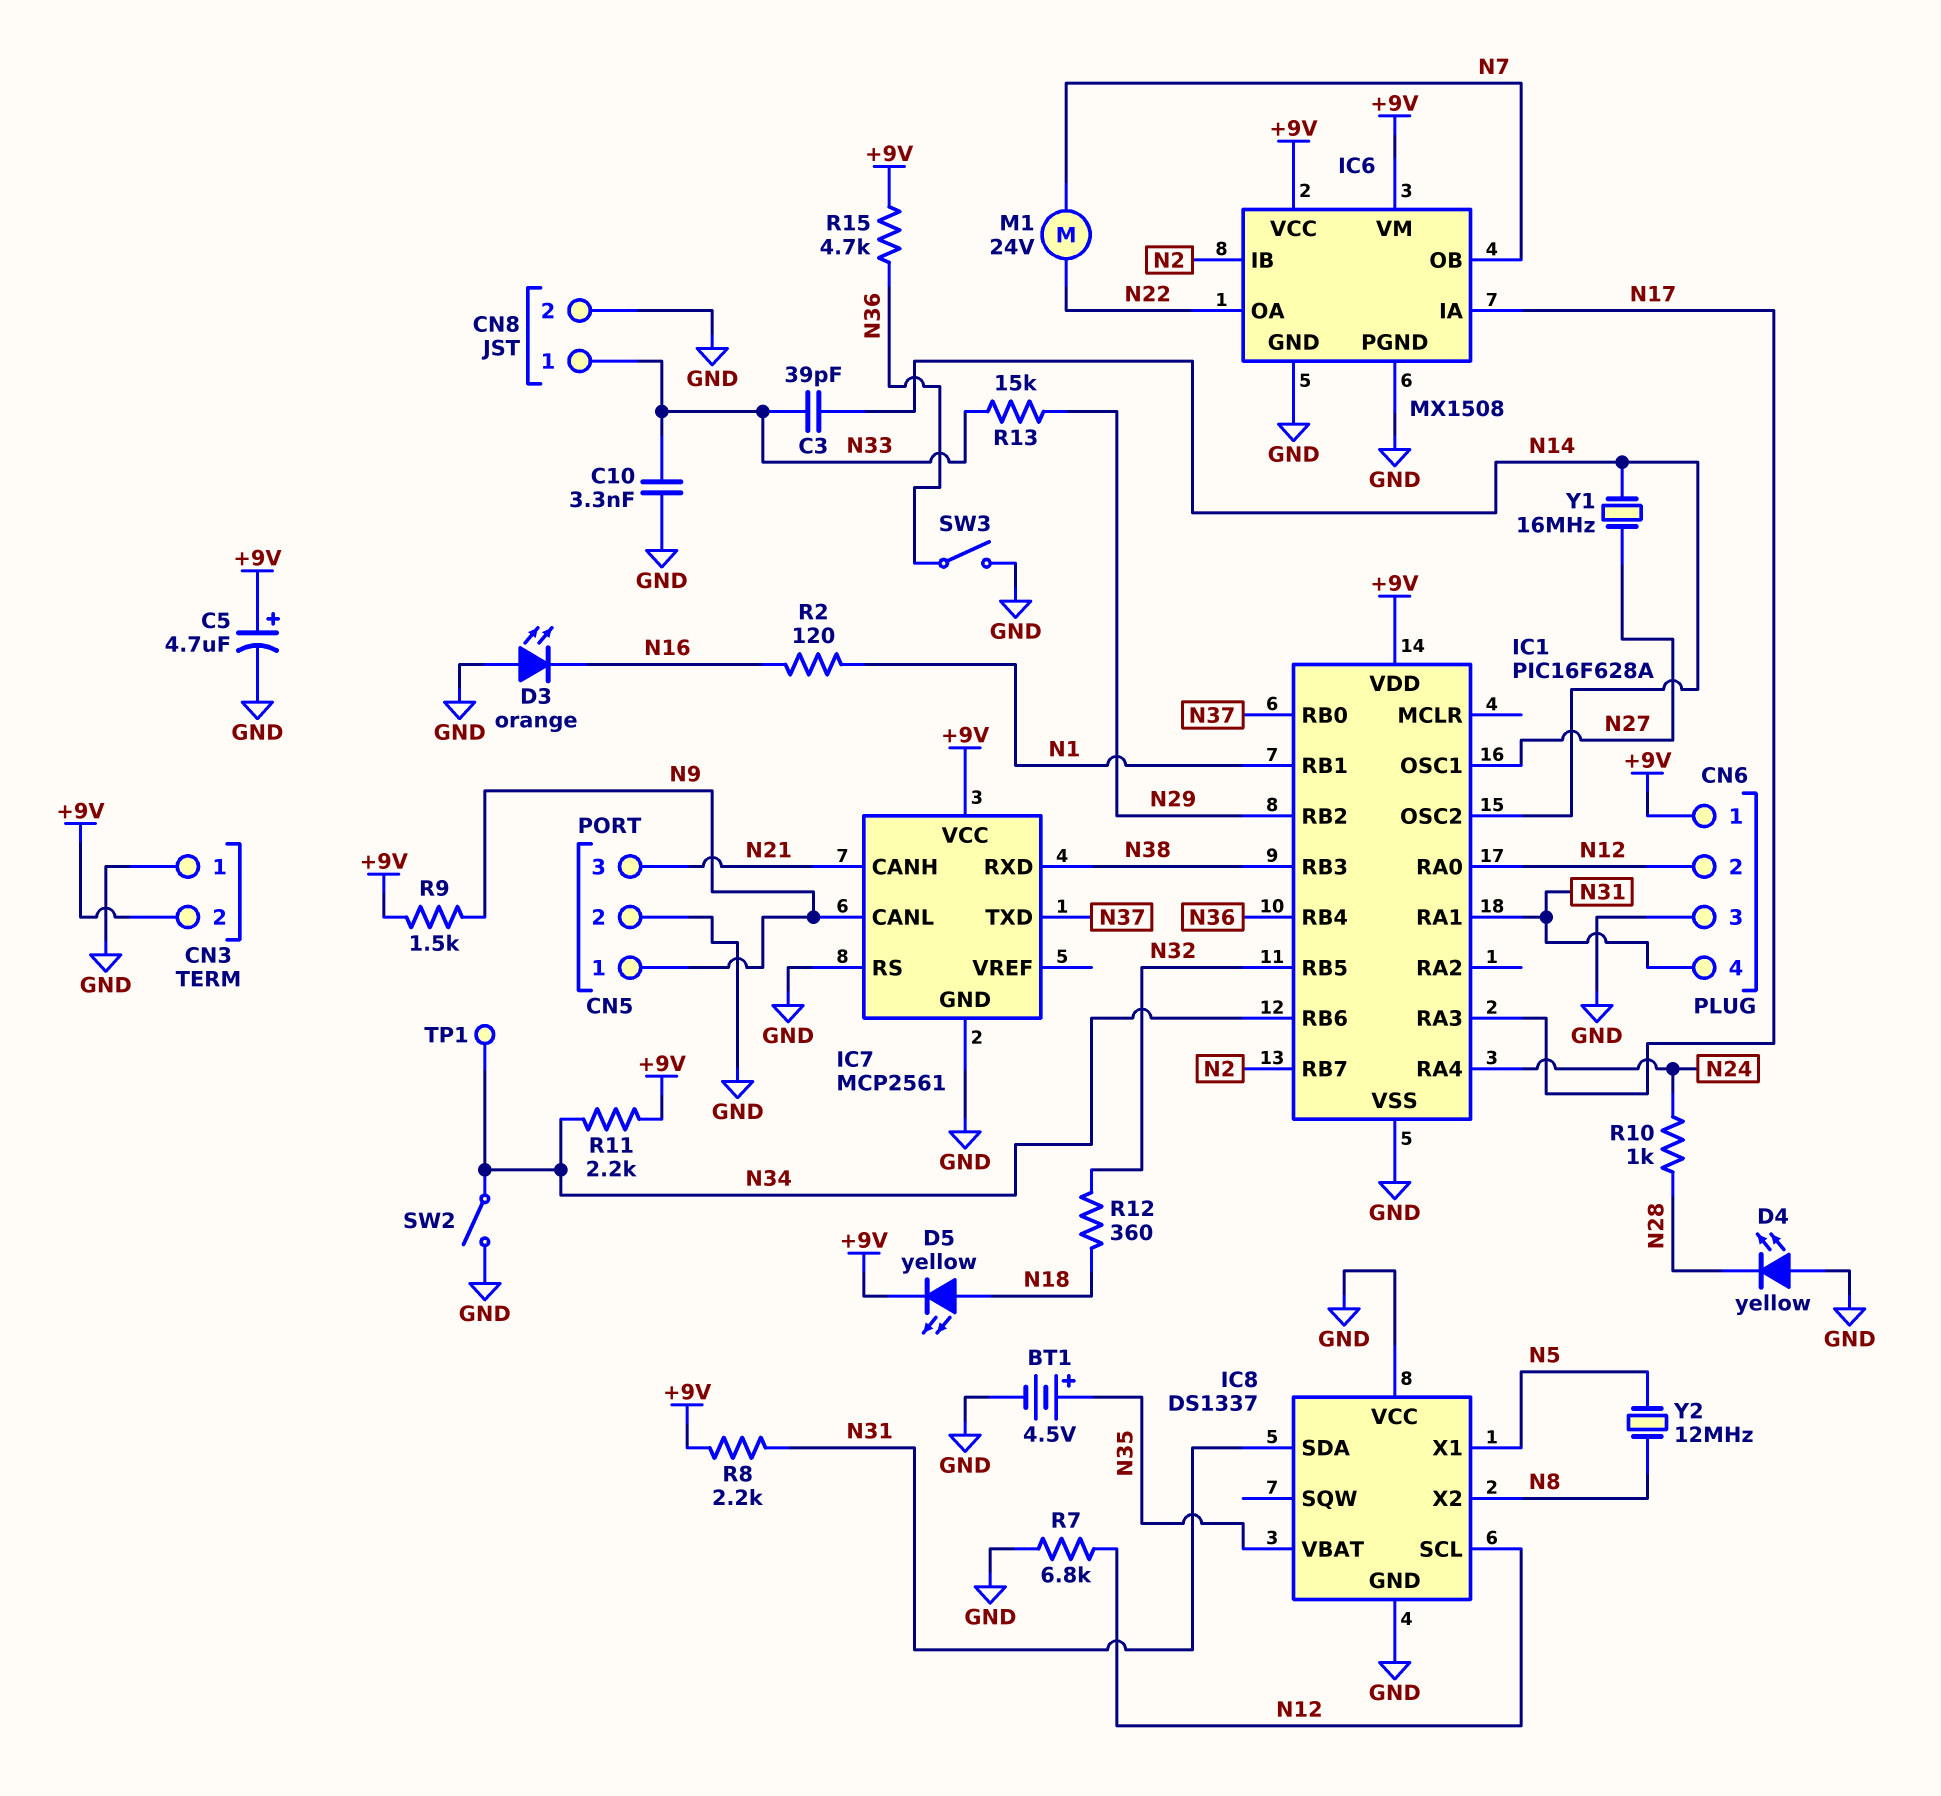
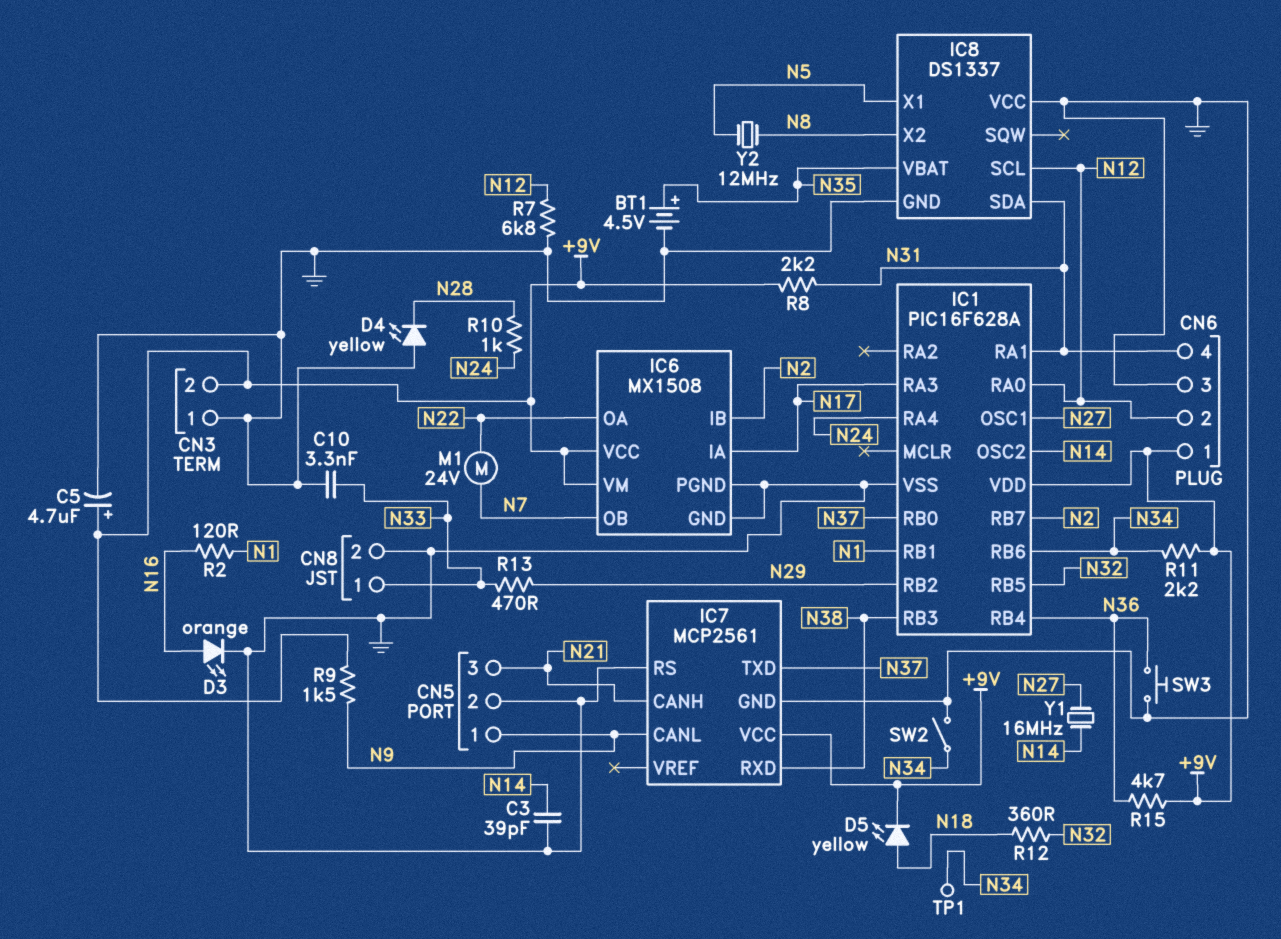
C3: 39pF (N14, N33) -> 39pF (GND, N14)
D3: LED orange (A GND, K N16) -> LED orange (A N16, K GND)
R13: 15k (N29, N33) -> 470 (N29, N33)
SW3: switch (GND, N36) -> button (GND, N36)

